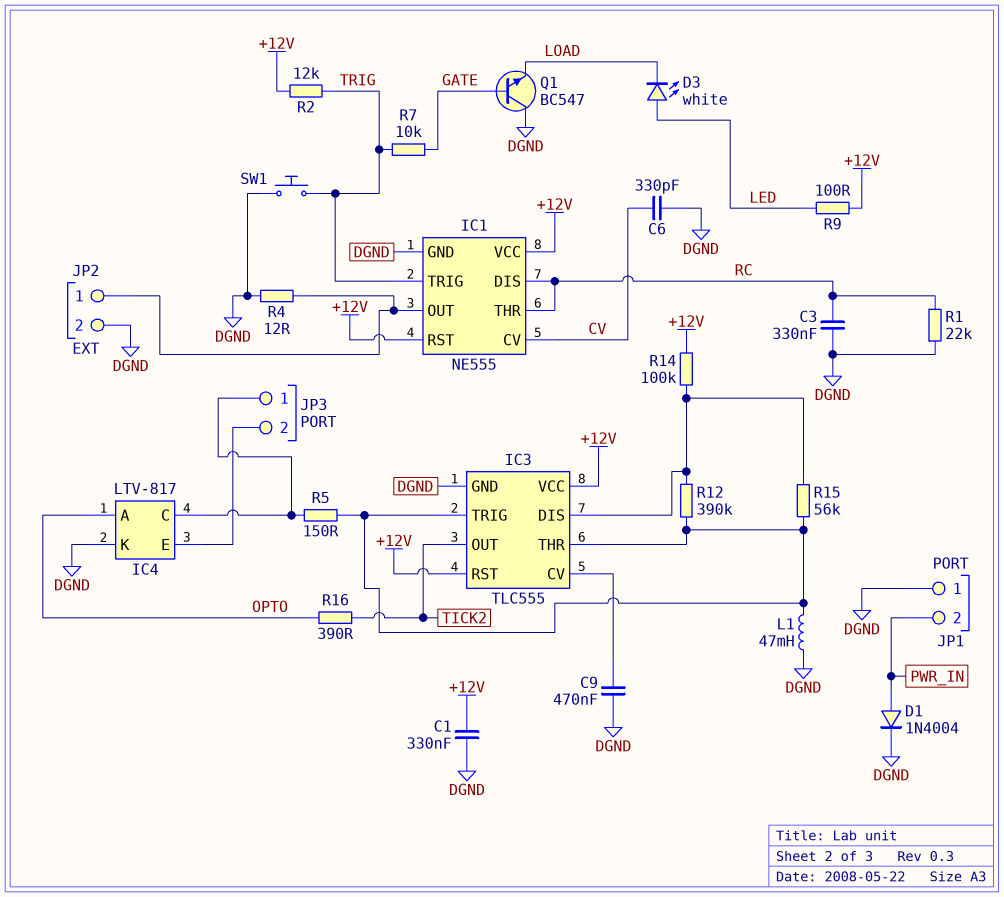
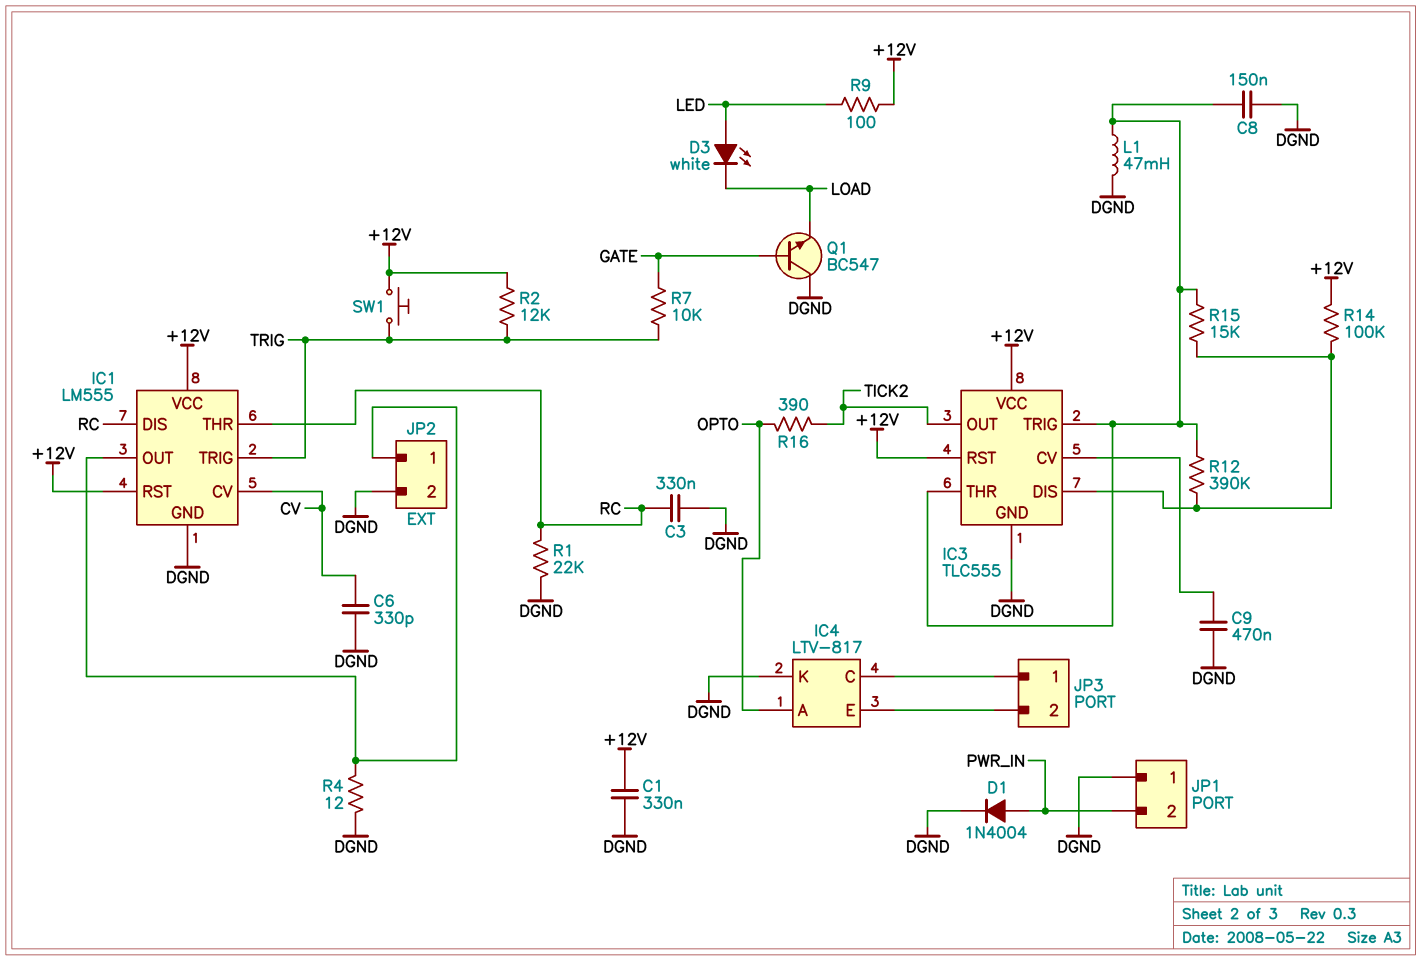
C8: none -> 150nF (DGND, IC3/THR)
IC1: NE555 -> LM555
R5: 150 (IC3/THR, IC4/C) -> none
R15: 56k (IC3/DIS, IC3/THR) -> 15k (IC3/DIS, IC3/THR)
SW1: button (DGND, TRIG) -> button (+12V, TRIG)

